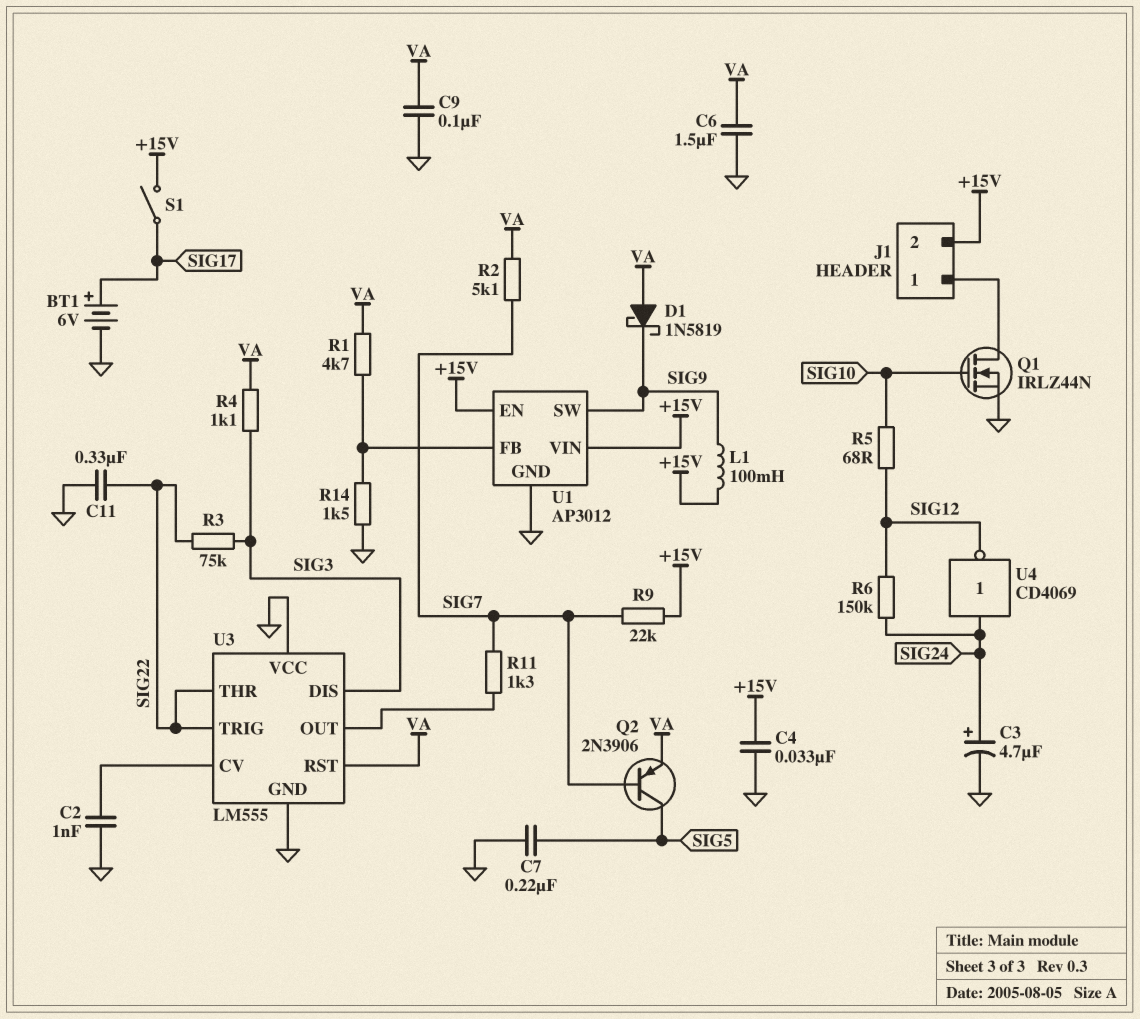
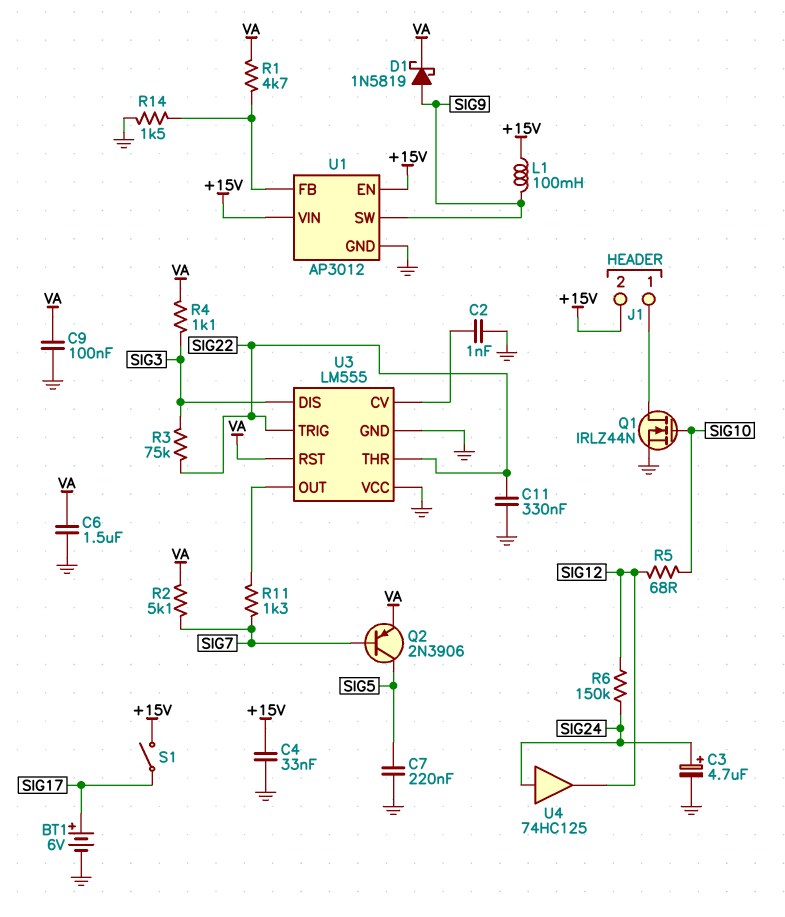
D1: schottky 1N5819 (A VA, K SIG9) -> schottky 1N5819 (A SIG9, K VA)
R9: 22k (+15V, SIG7) -> none
U4: NOT CD4069 (in SIG24, out SIG12) -> buffer 74HC125 (in SIG24, out SIG12)

